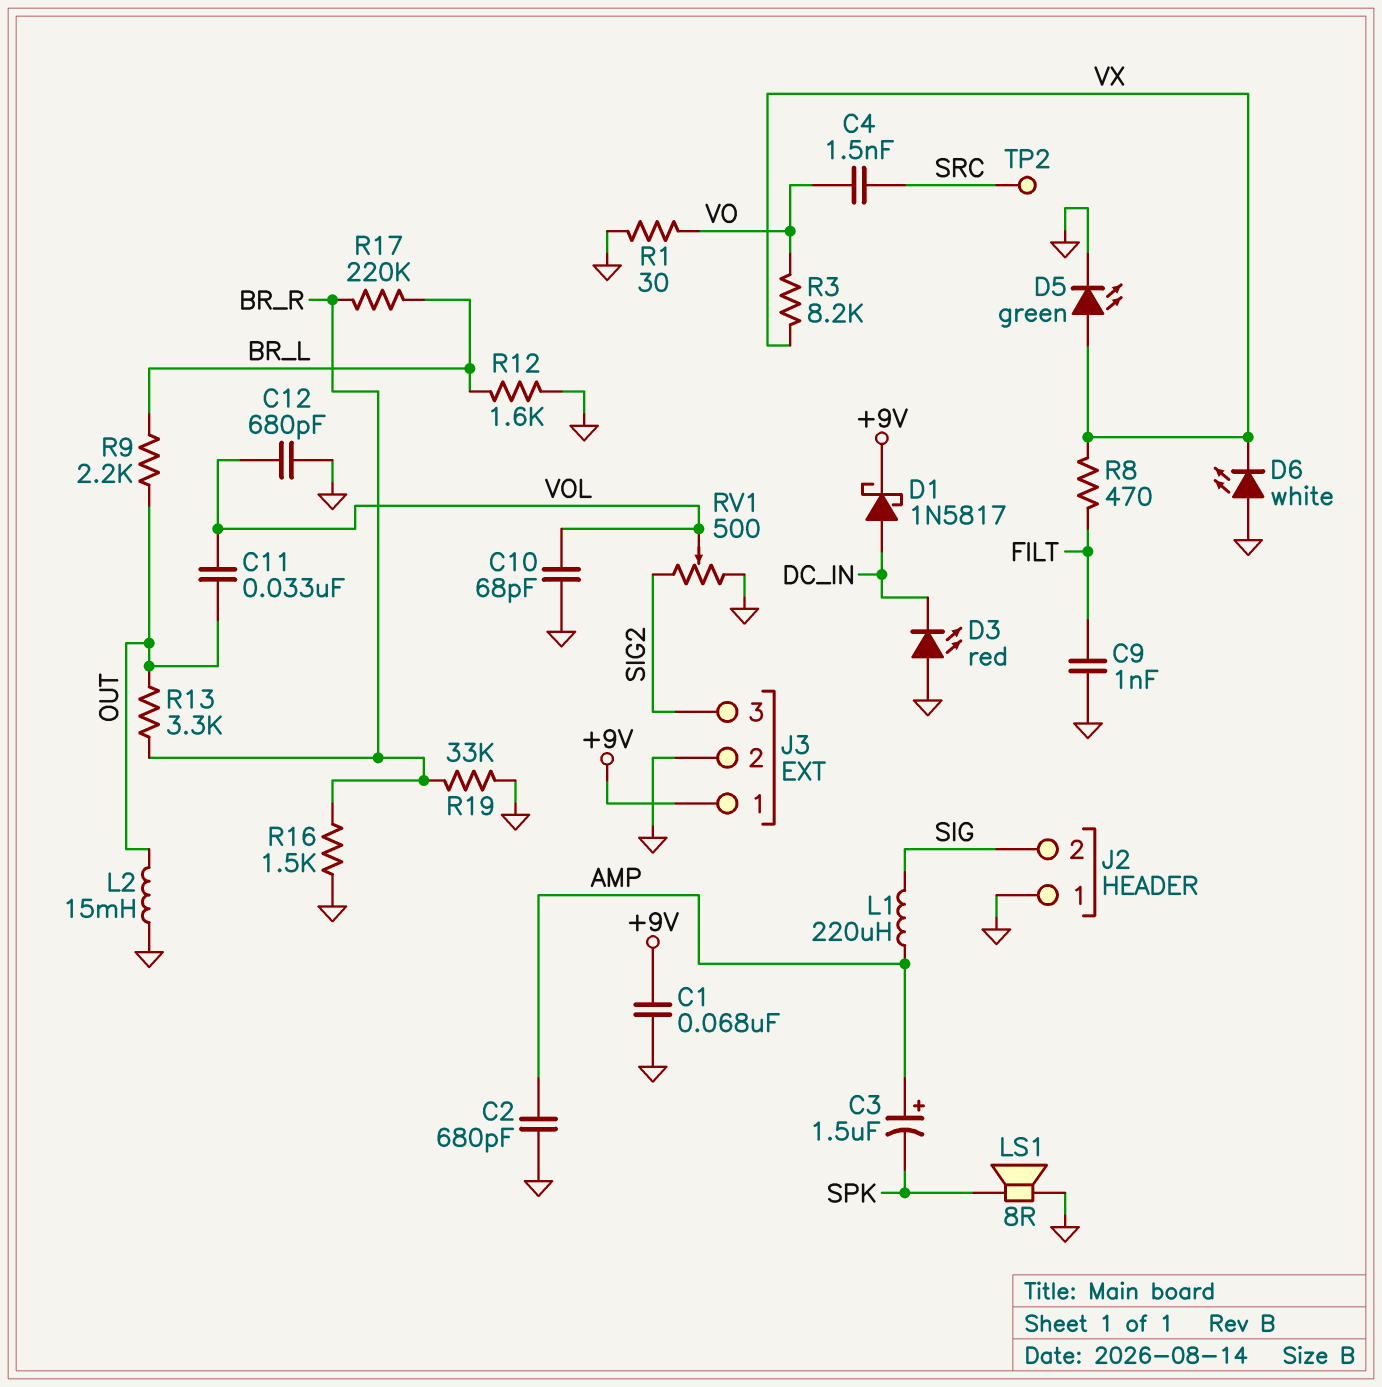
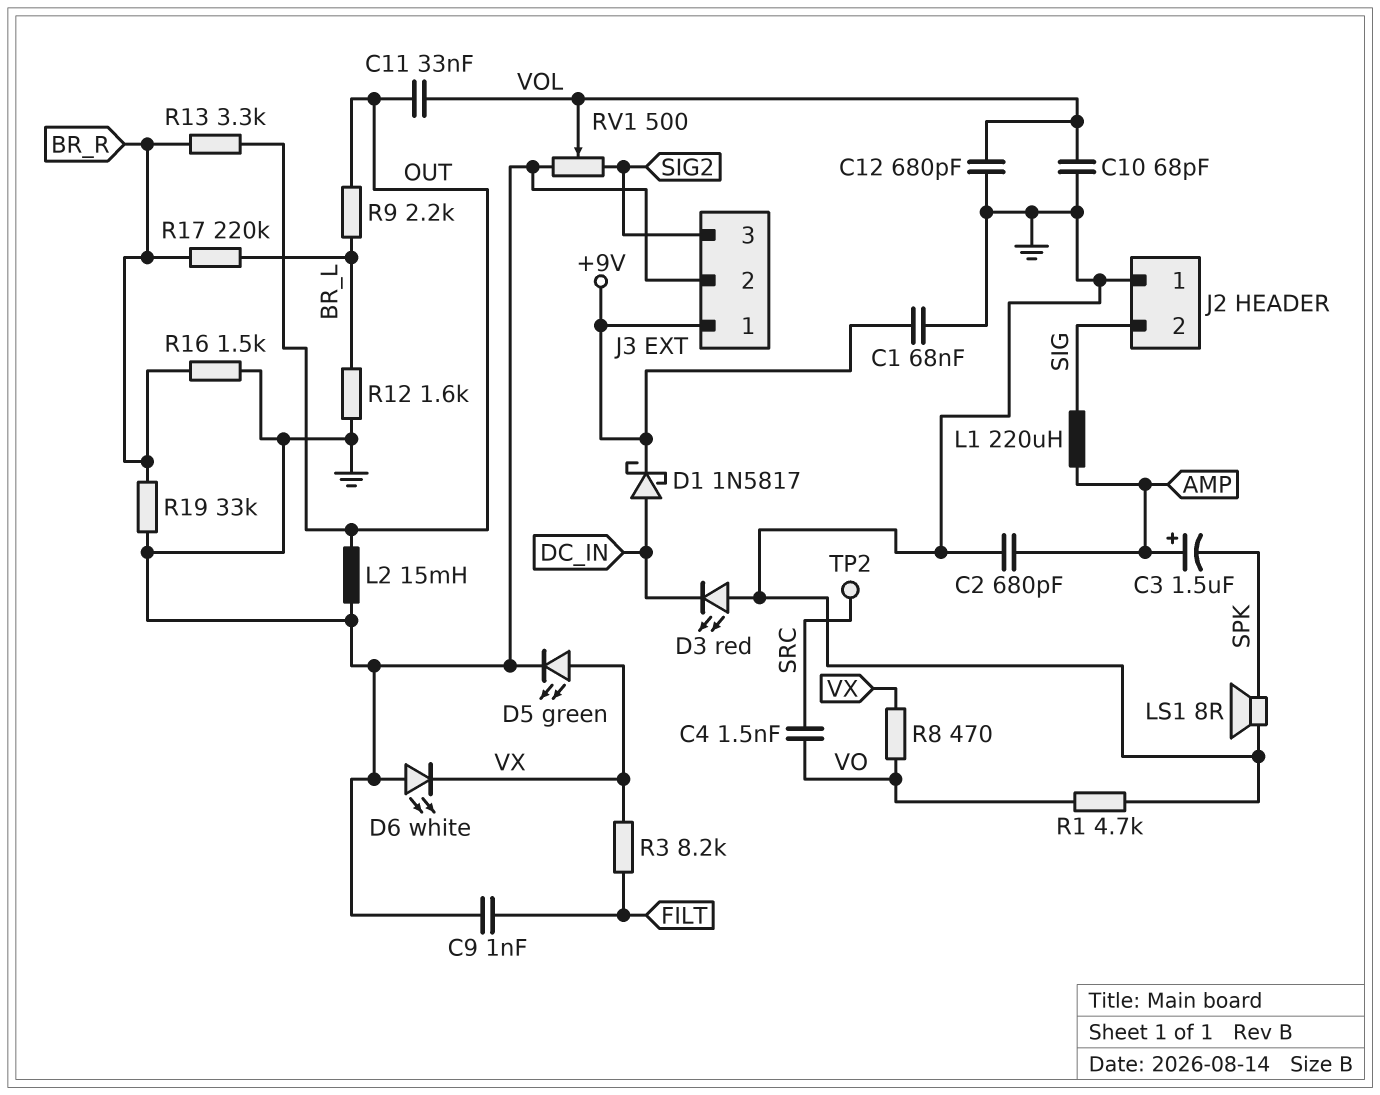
R1: 30 (GND, VO) -> 4.7k (GND, VO)
R3: 8.2k (VO, VX) -> 8.2k (FILT, VX)
R8: 470 (FILT, VX) -> 470 (VO, VX)

